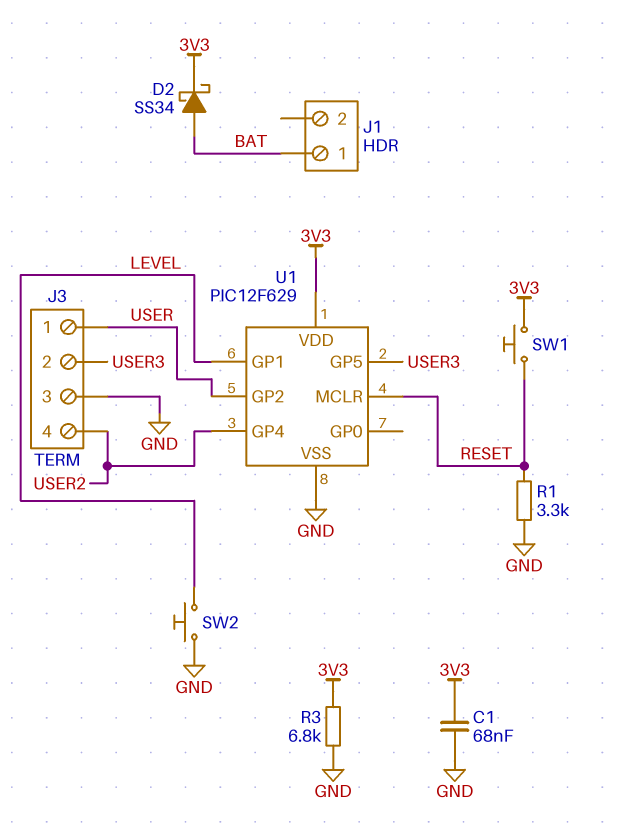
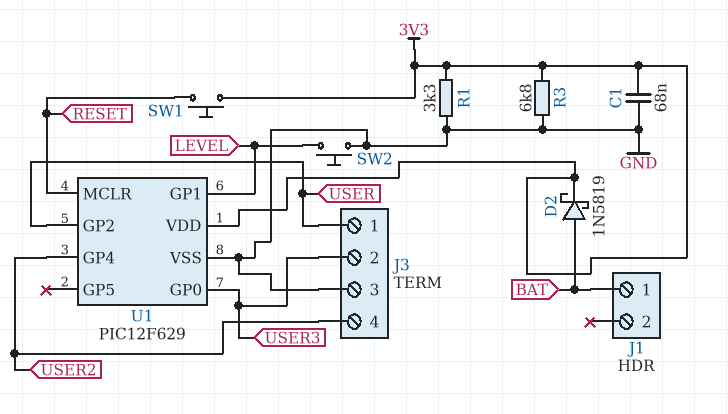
D2: schottky SS34 (A BAT, K 3V3) -> schottky 1N5819 (A BAT, K 3V3)
R1: 3.3k (GND, RESET) -> 3.3k (3V3, GND)
U1 pin GP0: none -> USER3
U1 pin GP5: USER3 -> none

